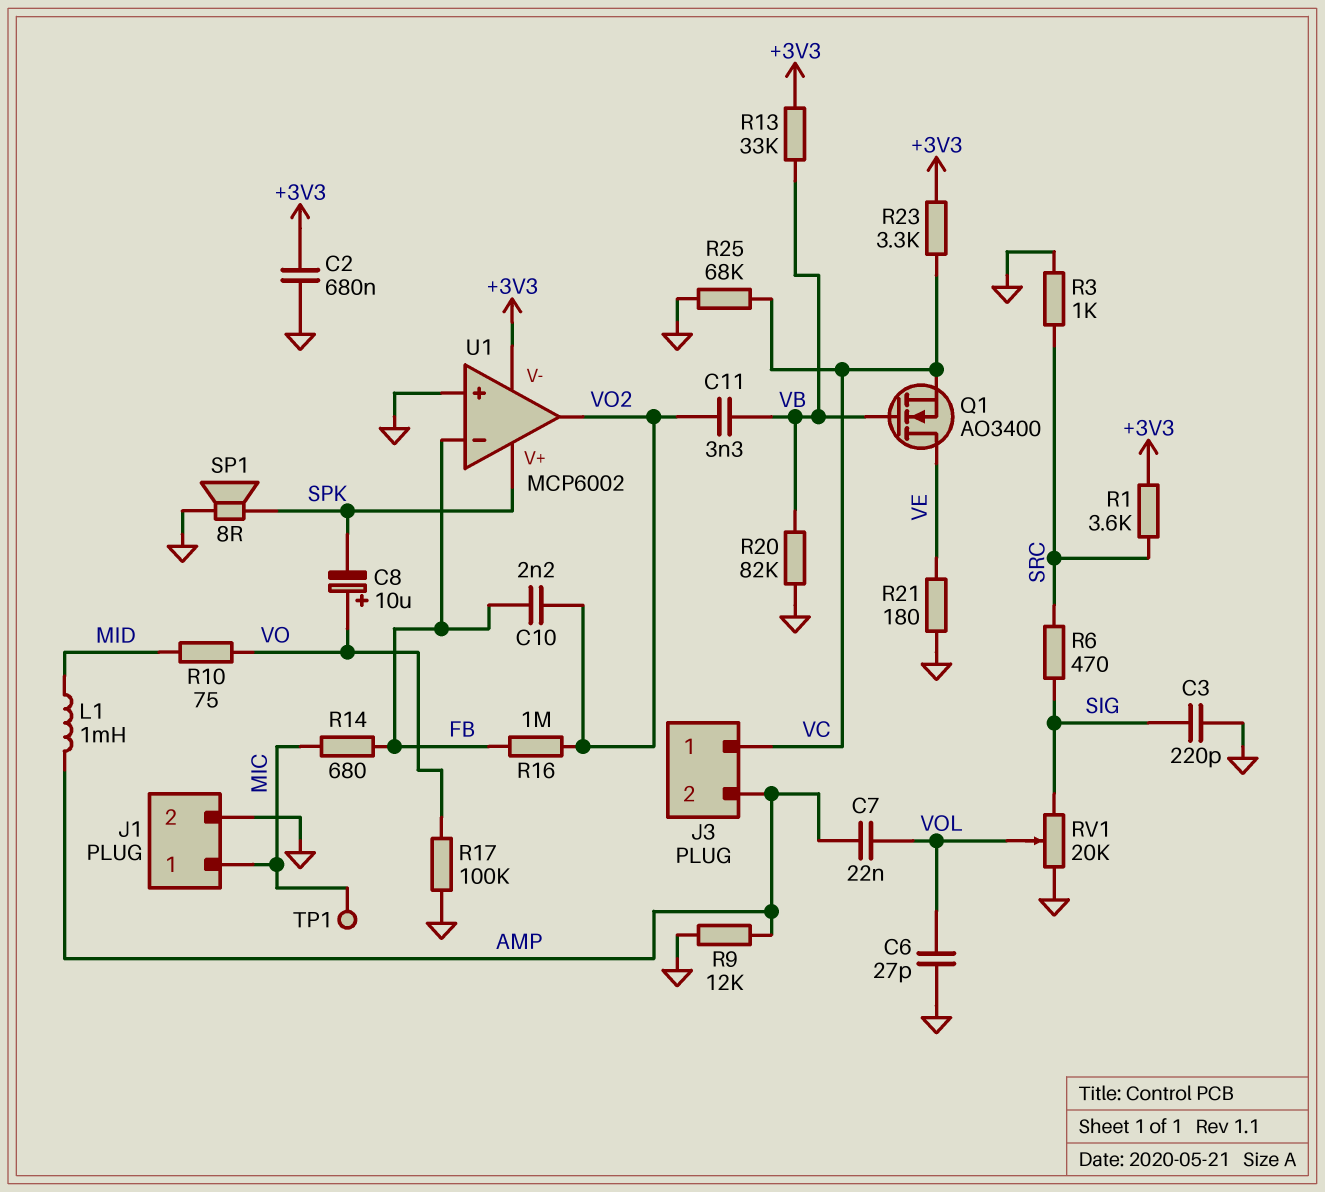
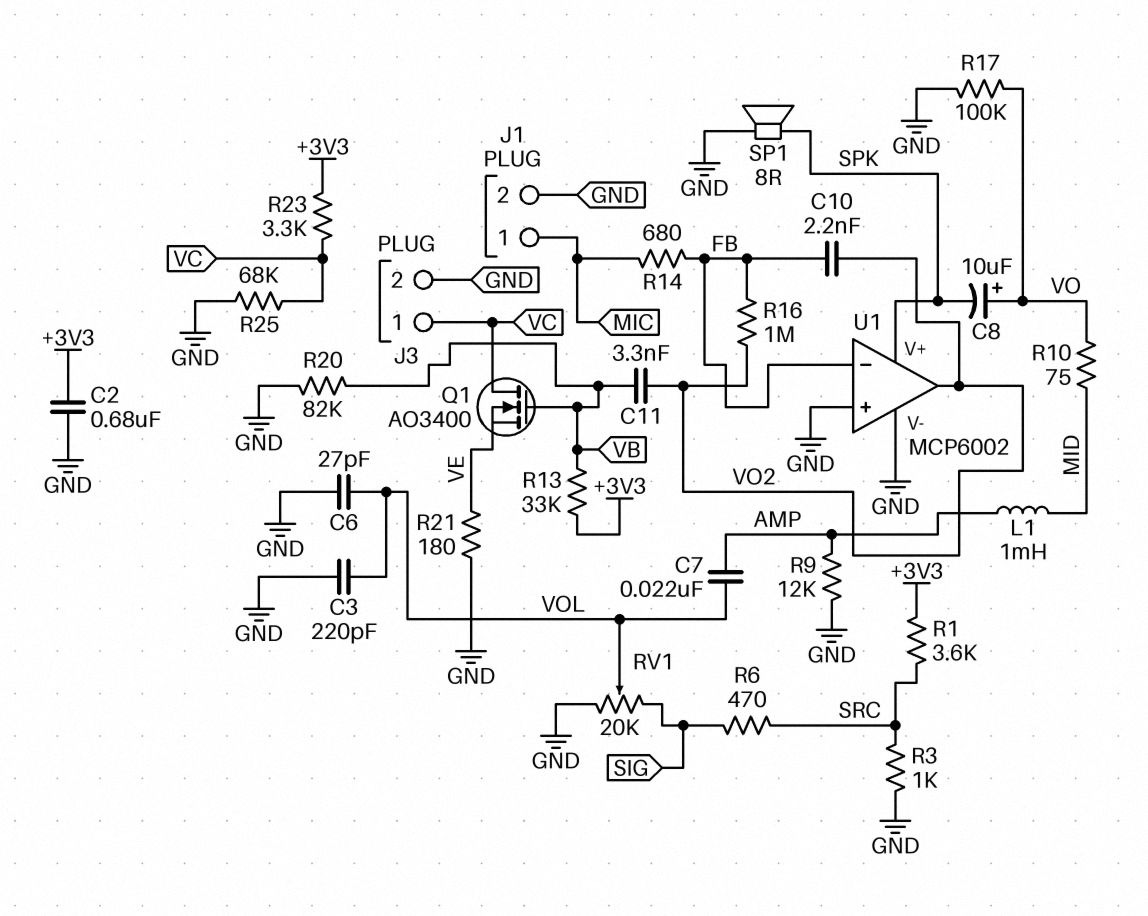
C3: 220pF (GND, SIG) -> 220pF (GND, VOL)
J3 pin 2: AMP -> GND
Q1: NMOS AO3400 (G VB, D VE, S VC) -> NMOS AO3400 (G VB, D VC, S VE)
TP1: test point (MIC) -> none
U1 pin V-: +3V3 -> GND

